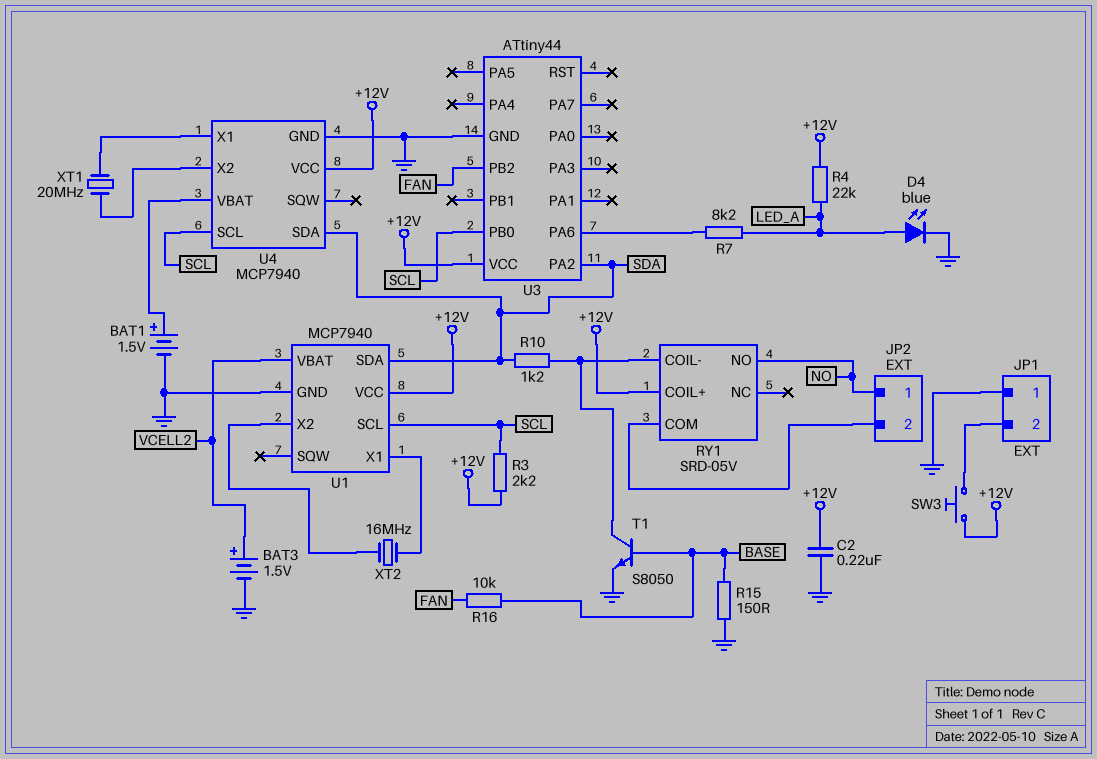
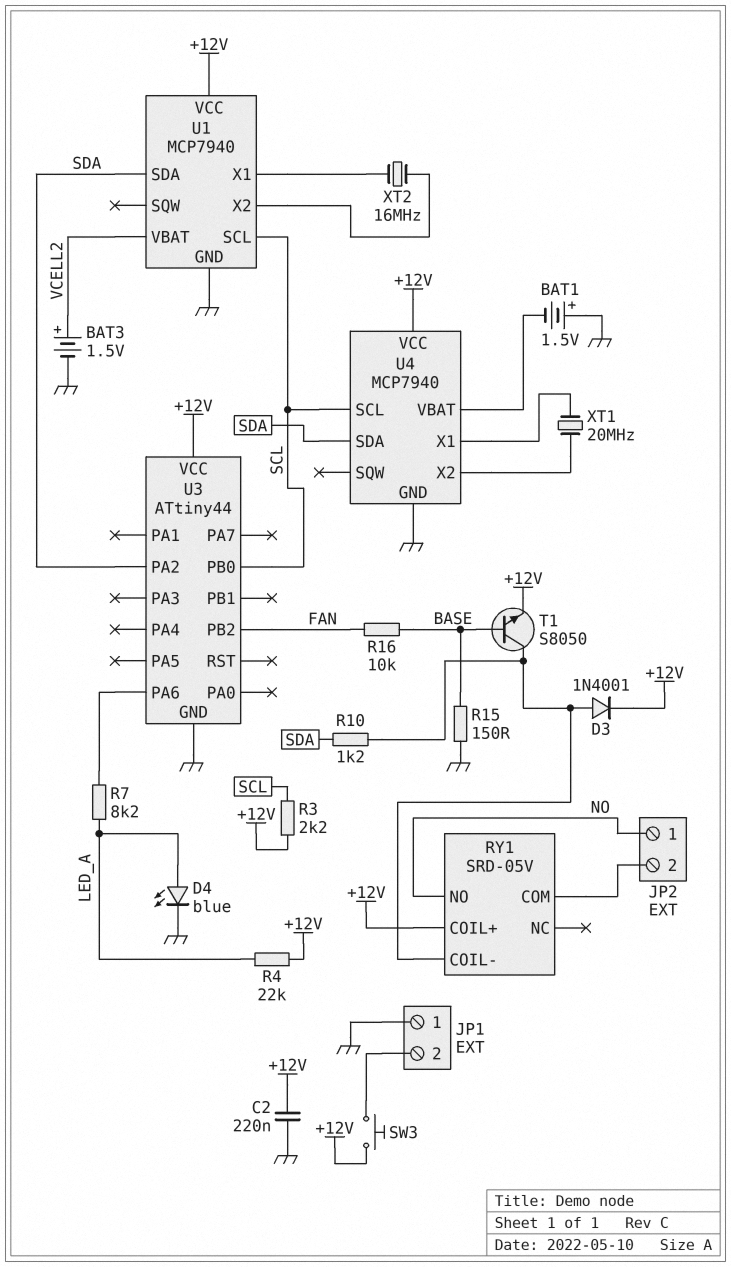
BAT1: 1.5V (plus U4/VBAT, minus GND) -> 1.5V (plus GND, minus U4/VBAT)
D3: none -> diode 1N4001 (A RY1/COIL-, K +12V)
T1: NPN S8050 (B BASE, C RY1/COIL-, E GND) -> NPN S8050 (B BASE, C RY1/COIL-, E +12V)

